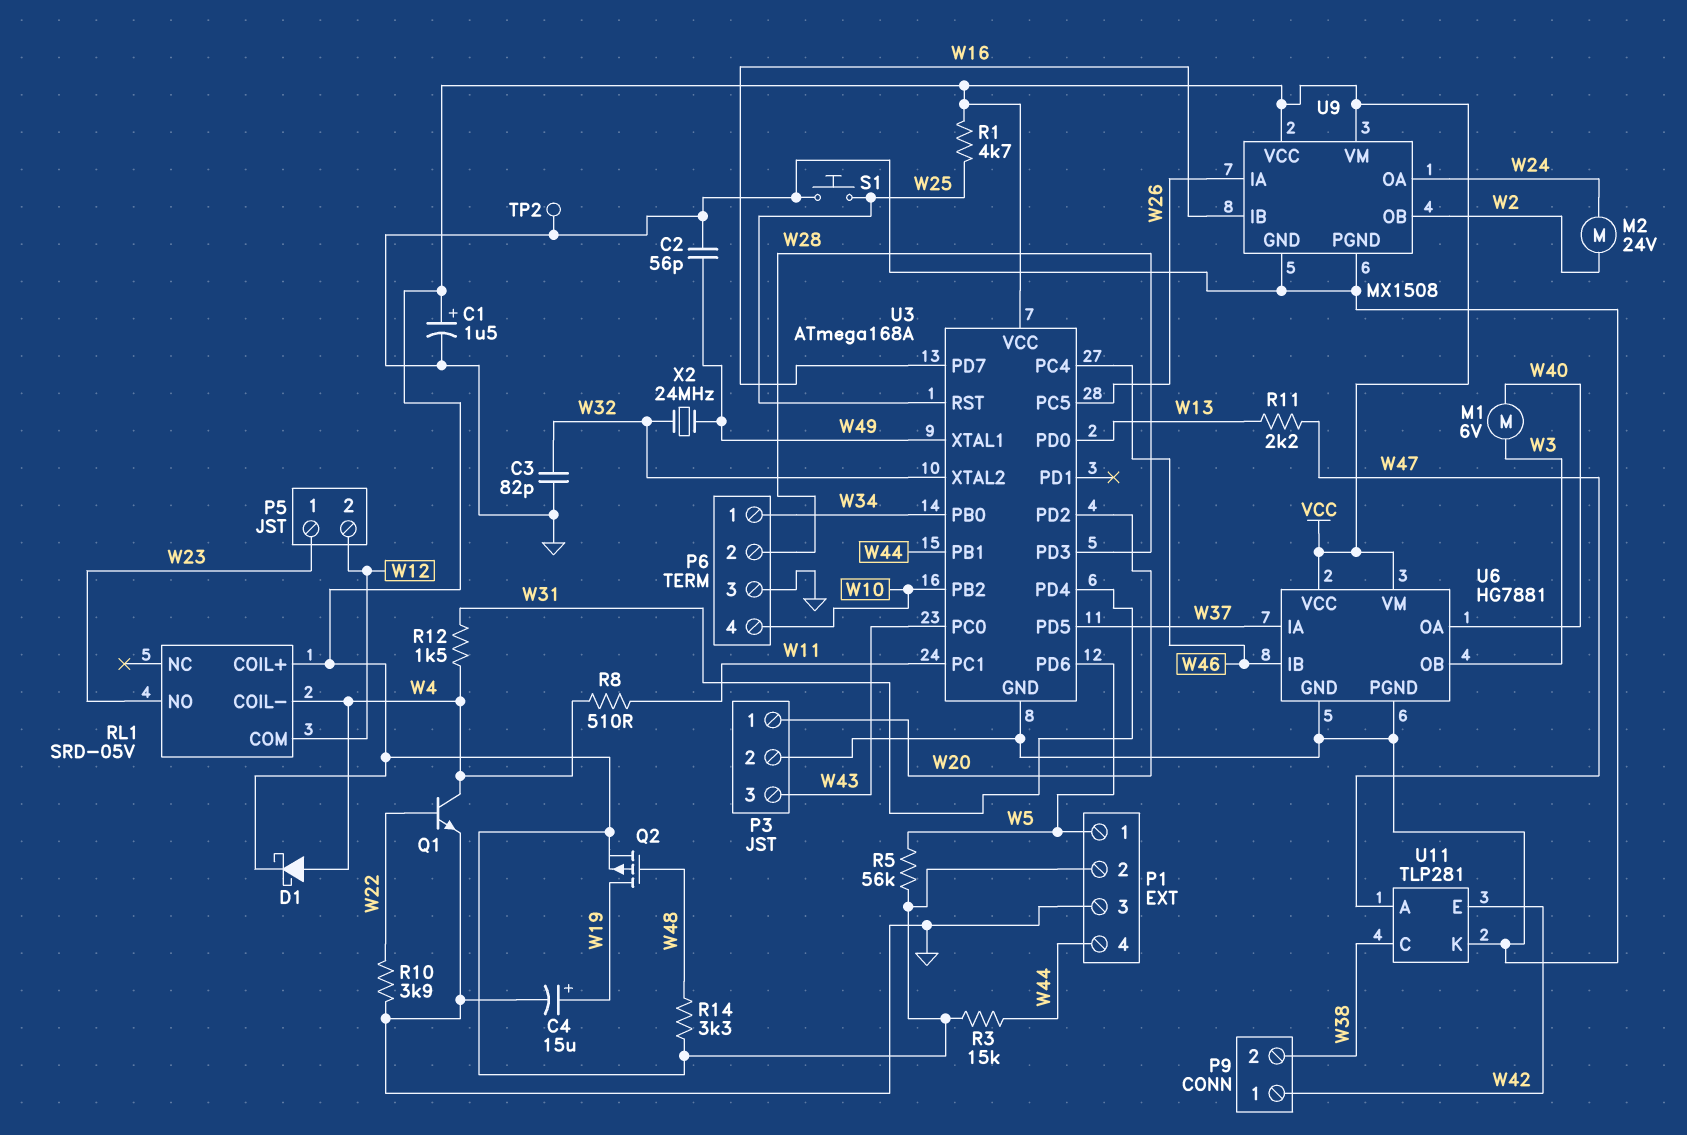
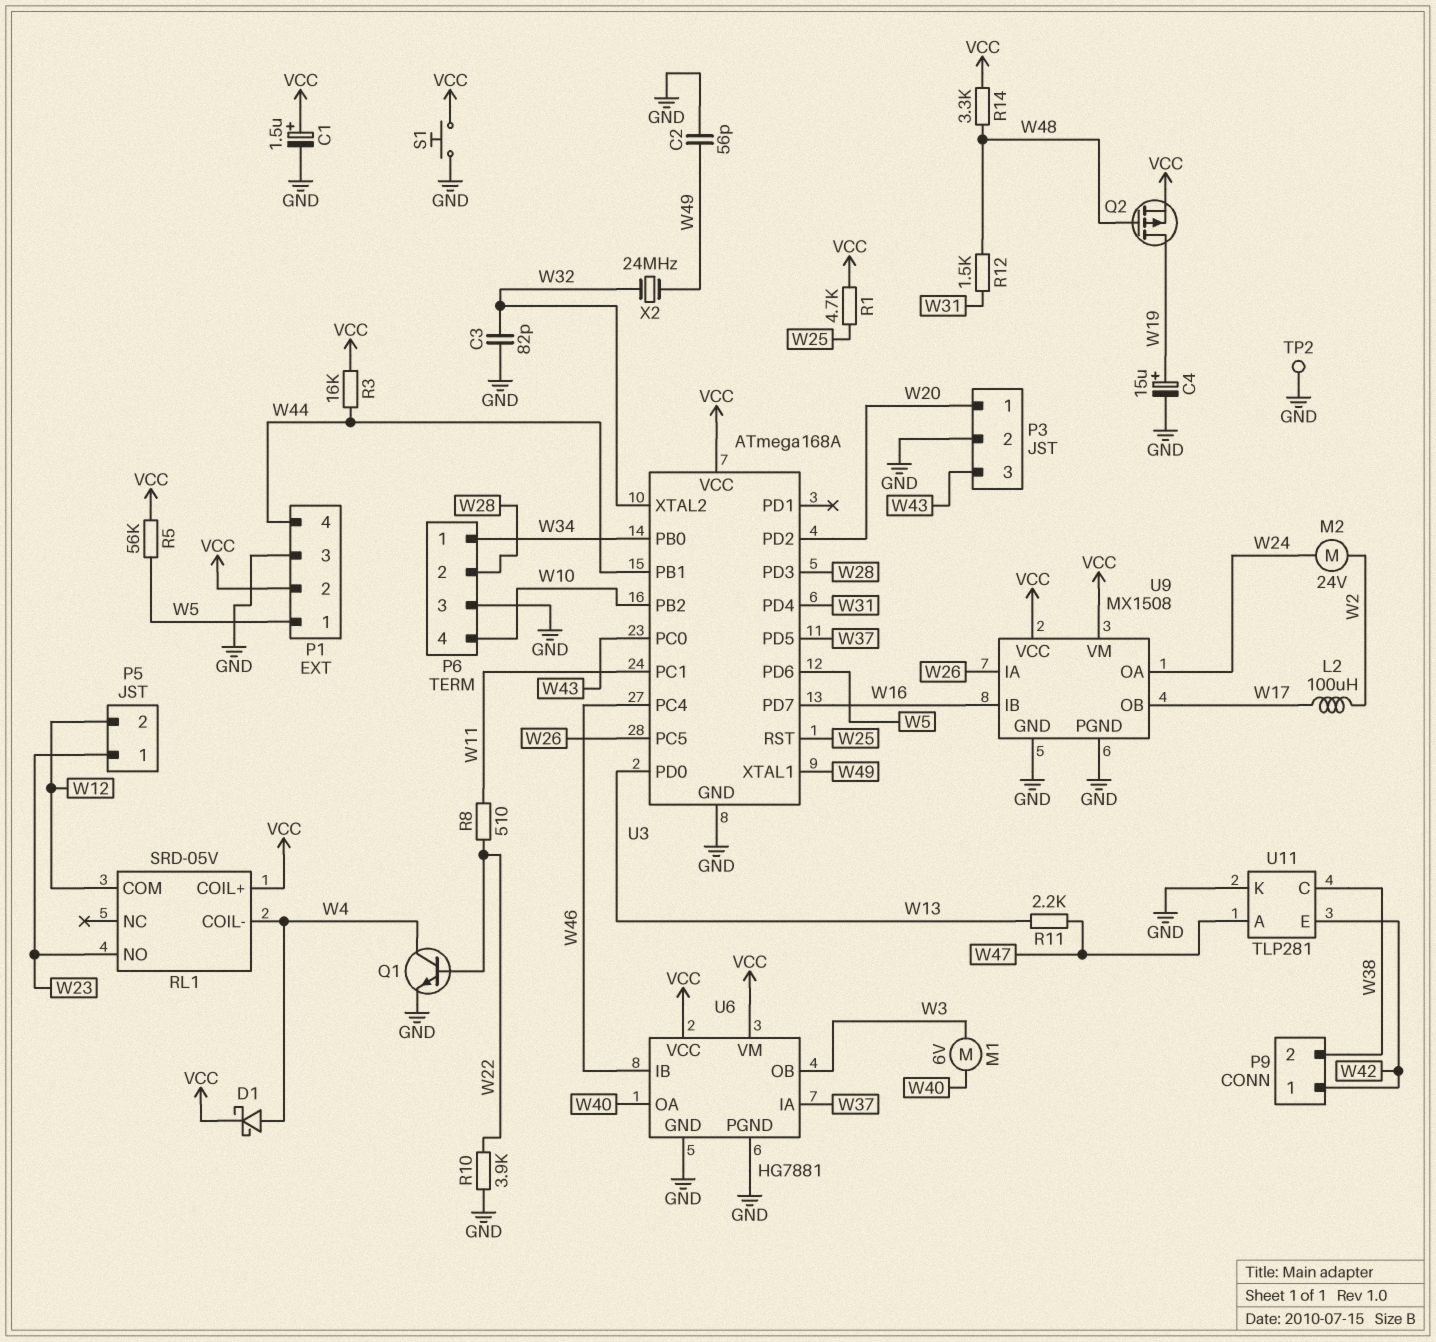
L2: none -> 100uH (W2, W17)
R3: 15k (VCC, W44) -> 16k (VCC, W44)
R8: 510 (W4, W11) -> 510 (W11, W22)
R12: 1.5k (W4, W31) -> 1.5k (W31, W48)
S1: button (GND, W25) -> button (GND, VCC)
U9 pin OB: W2 -> W17

